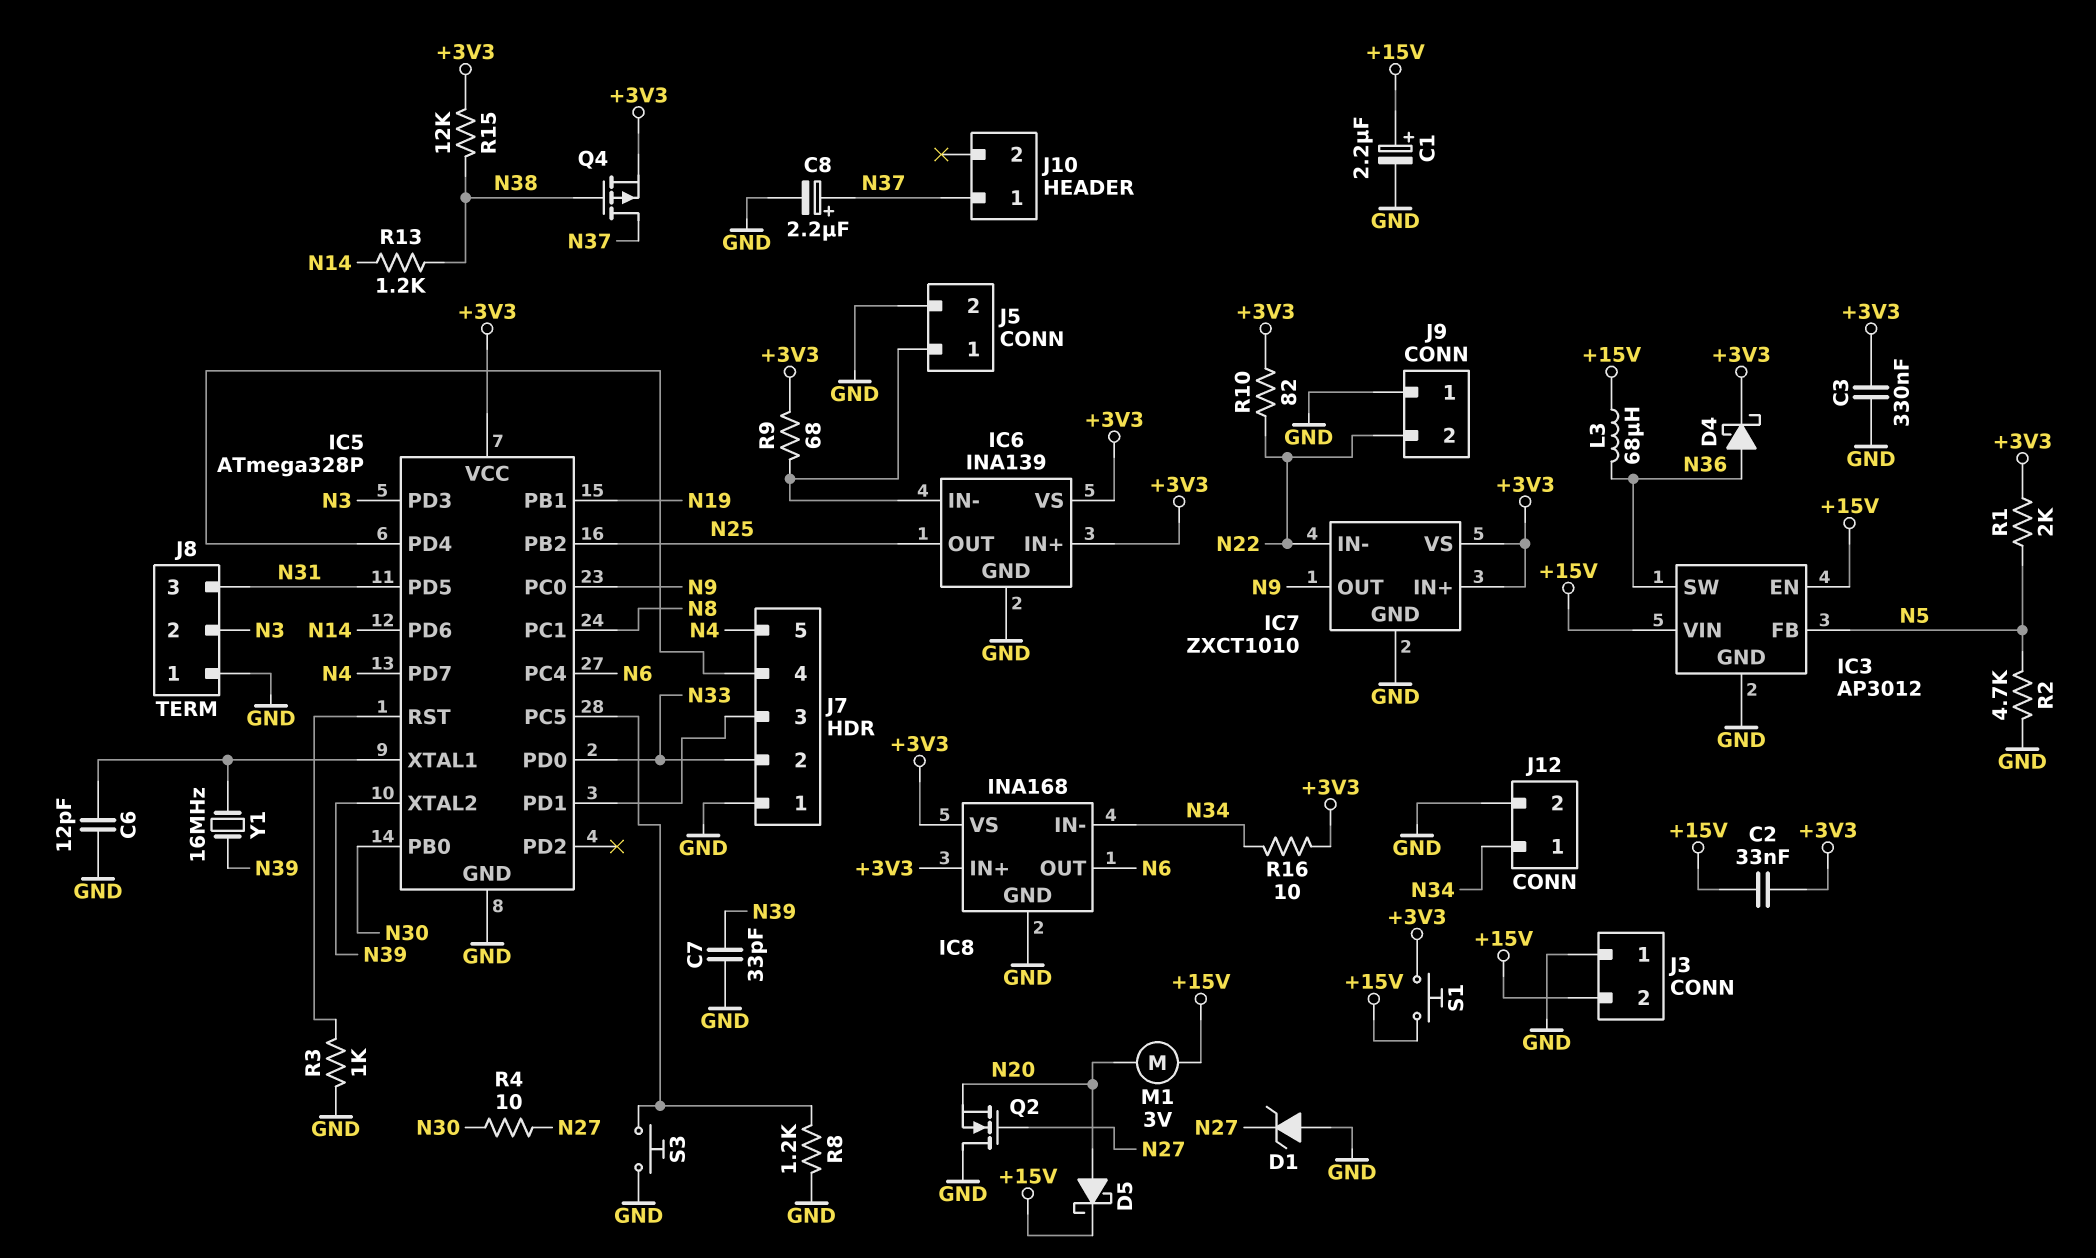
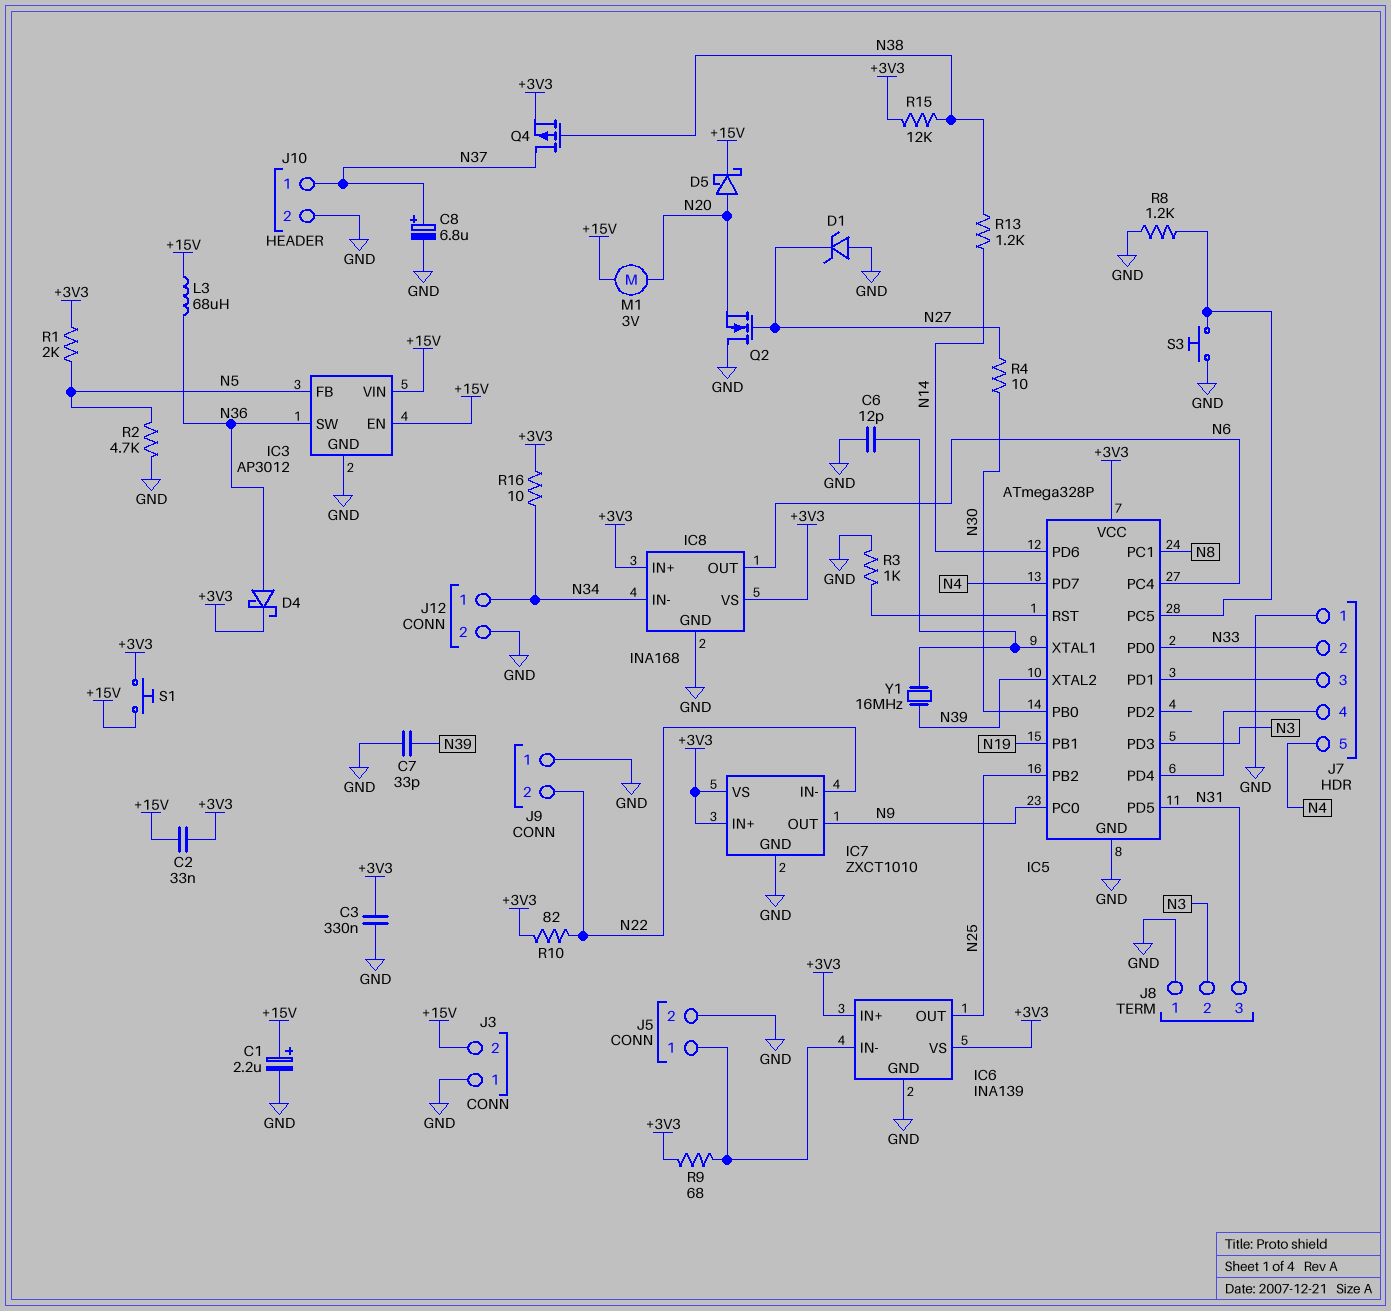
C8: 2.2uF (plus N37, minus GND) -> 6.8uF (plus N37, minus GND)
J10 pin 2: none -> GND

